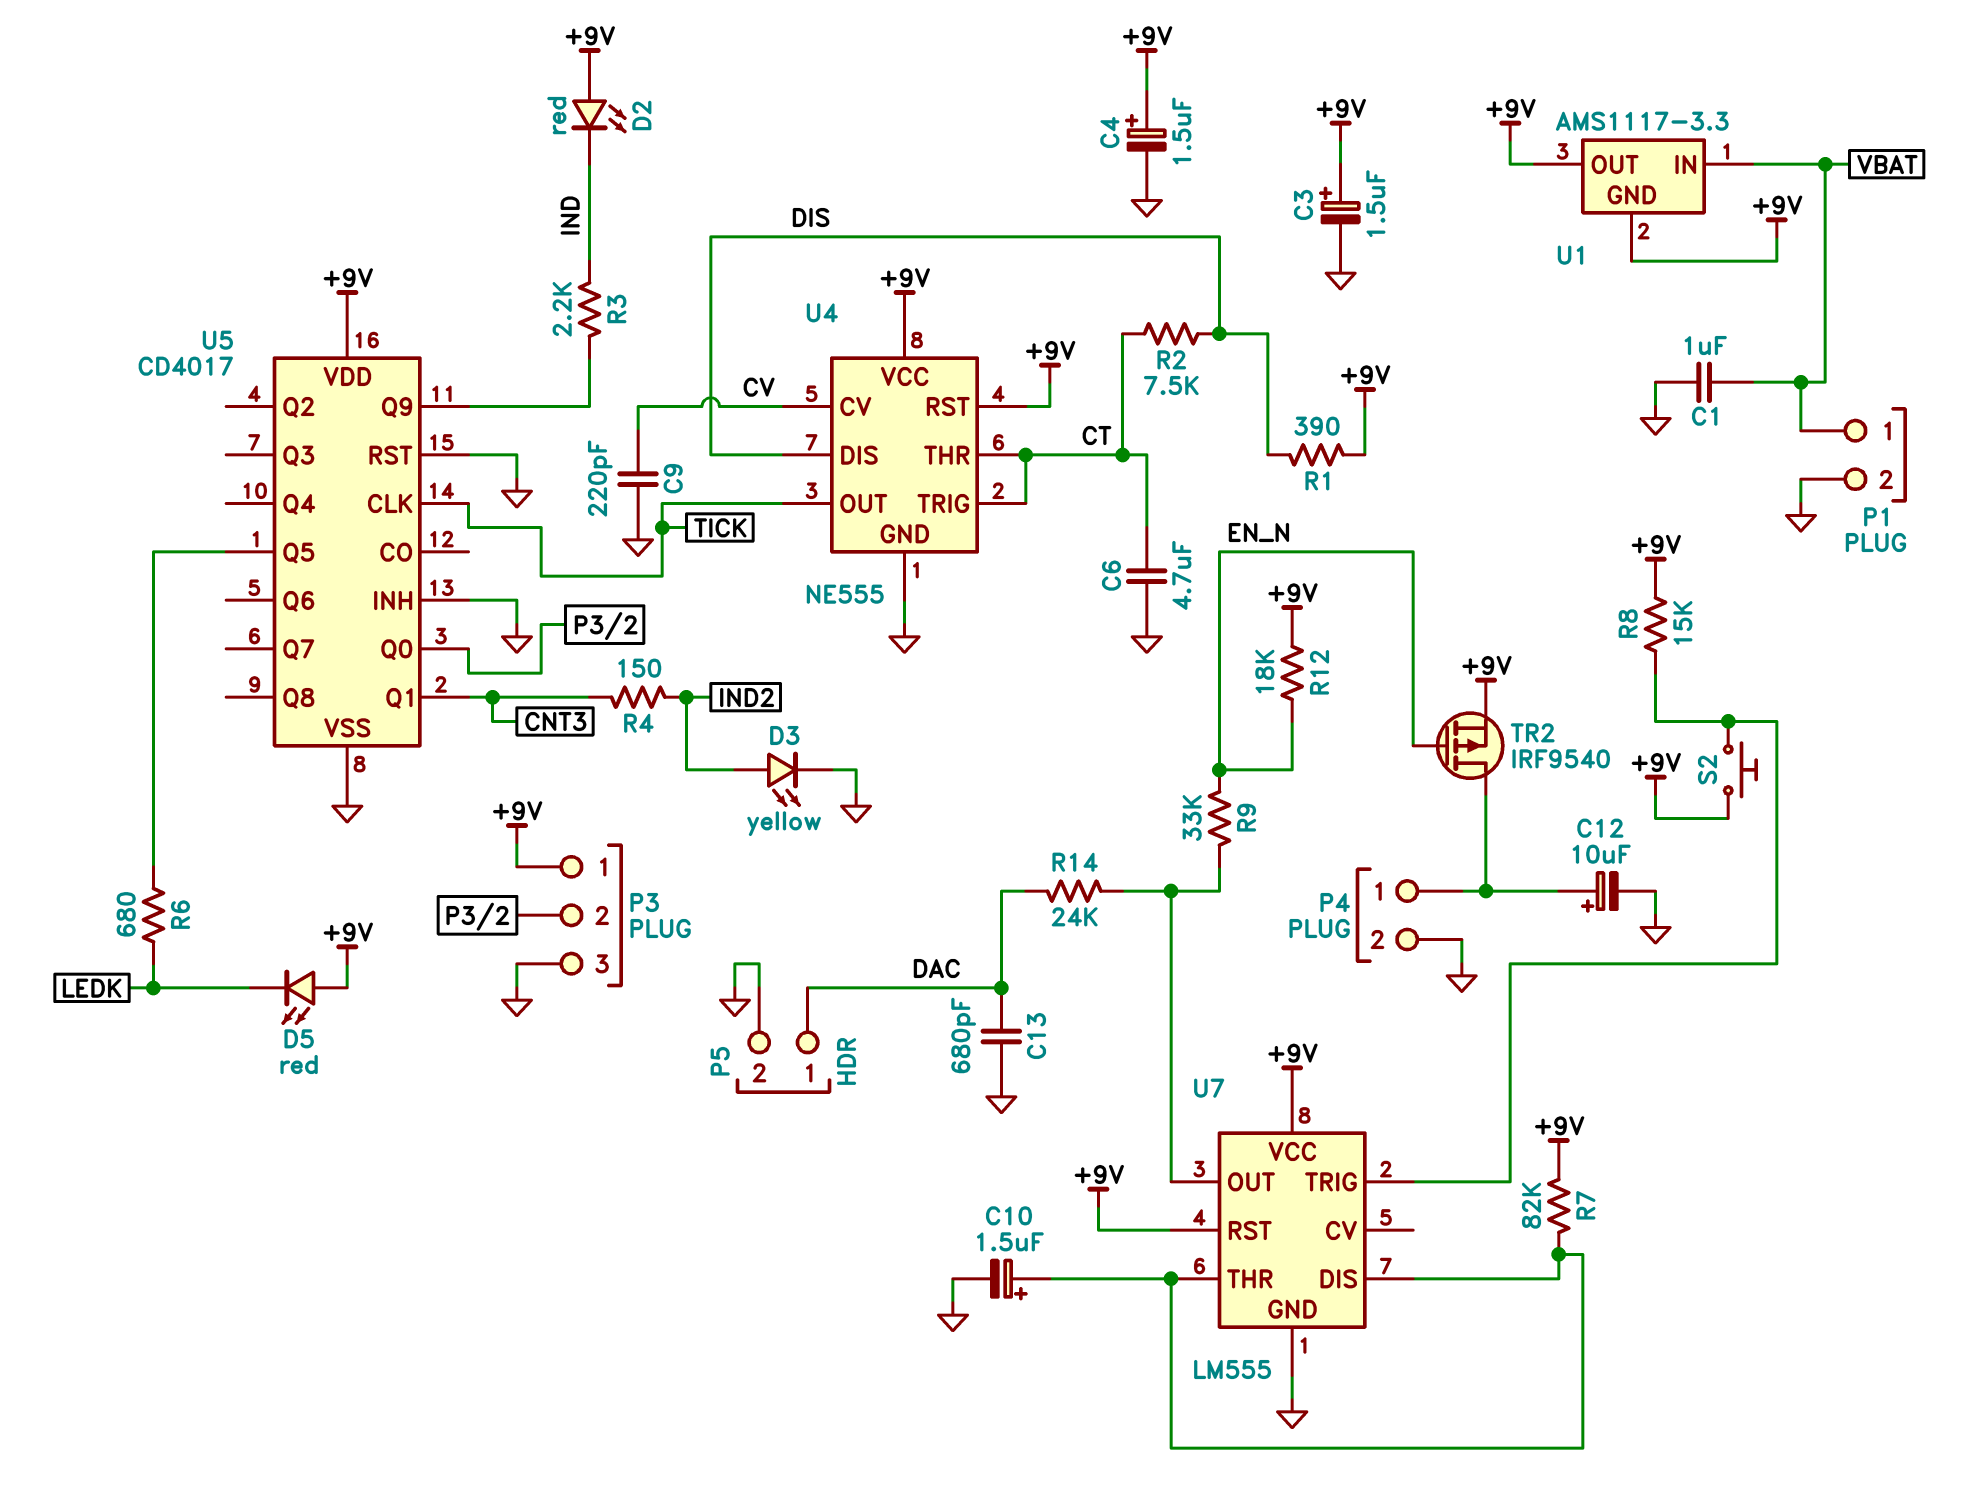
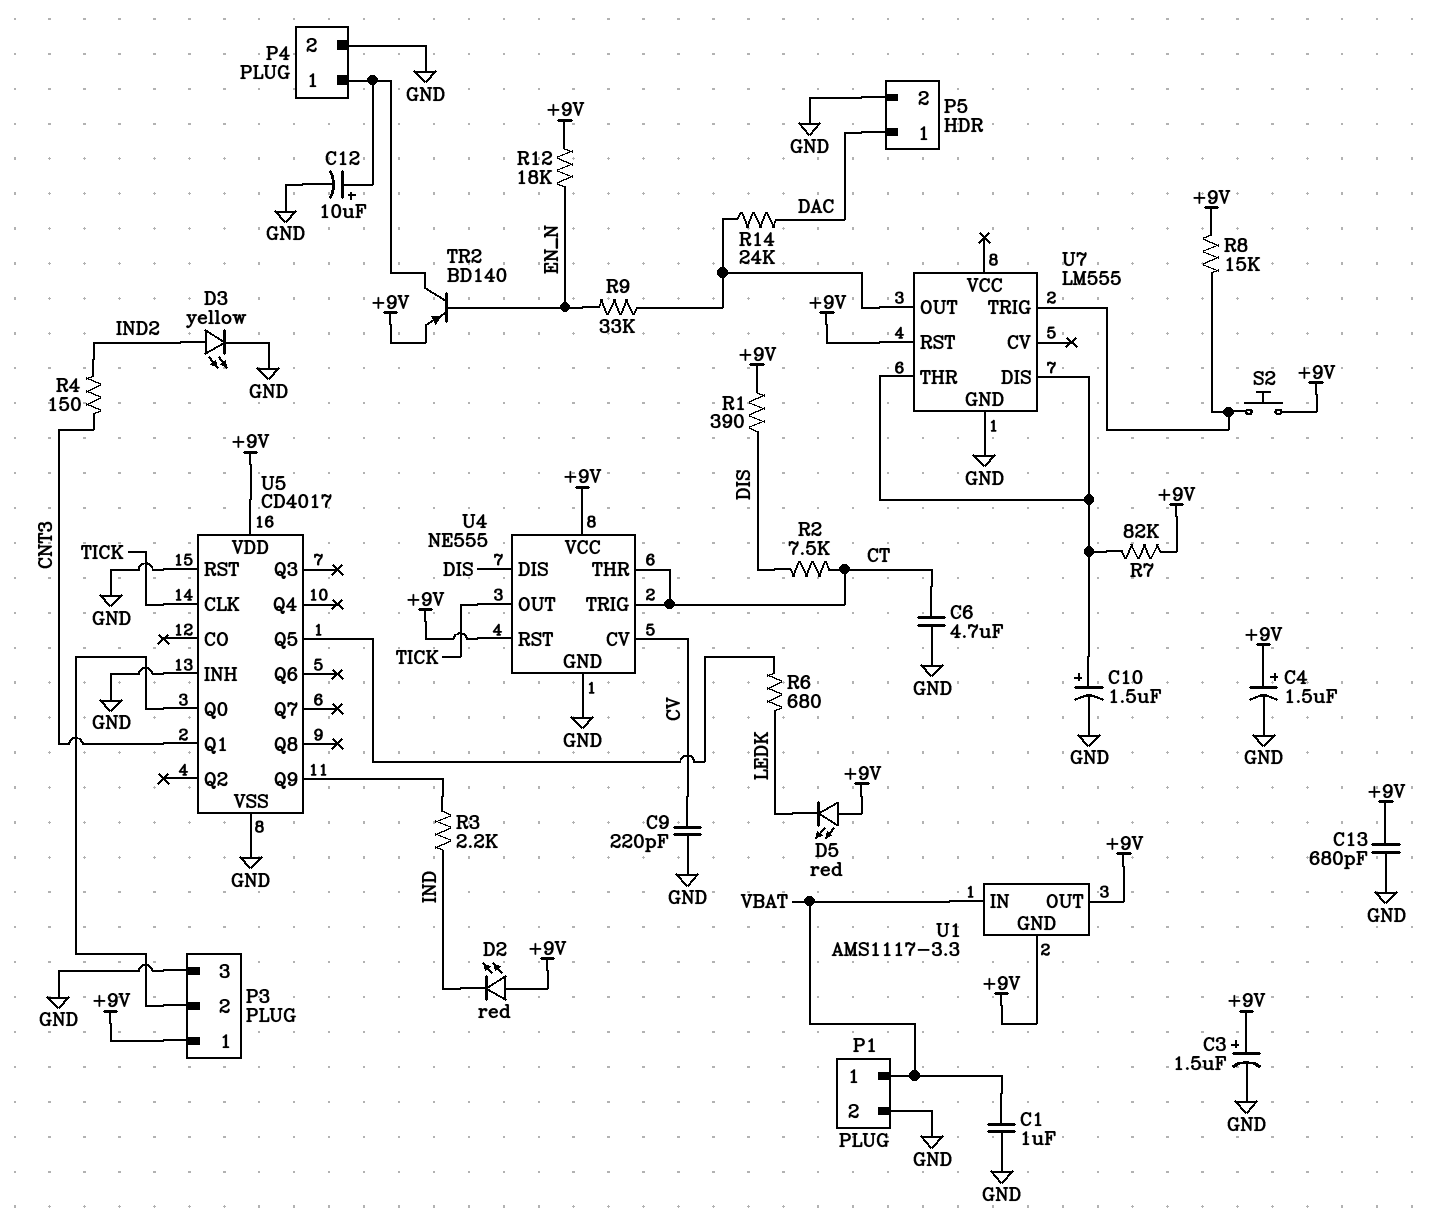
C13: 680pF (DAC, GND) -> 680pF (+9V, GND)
TR2: PMOS IRF9540 (G EN_N, D P4/1, S +9V) -> PNP BD140 (B EN_N, C P4/1, E +9V)
U7 pin VCC: +9V -> none

